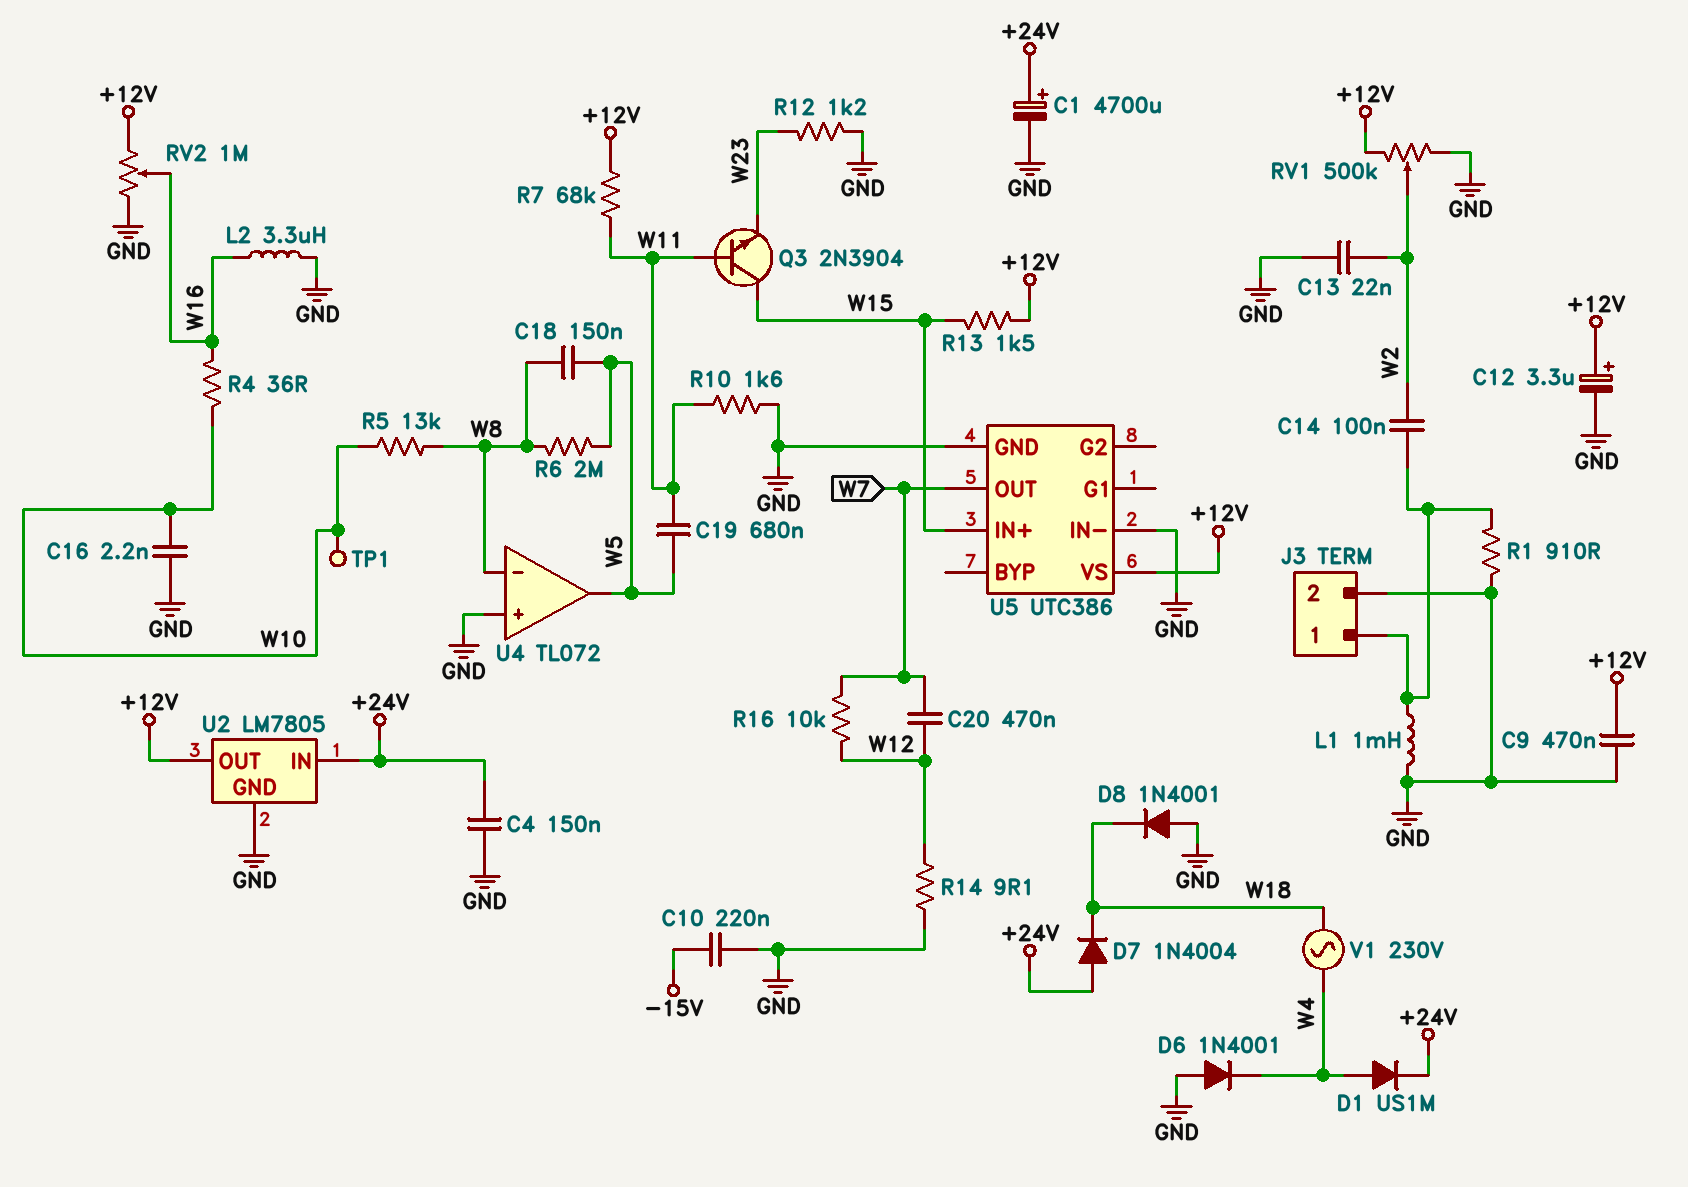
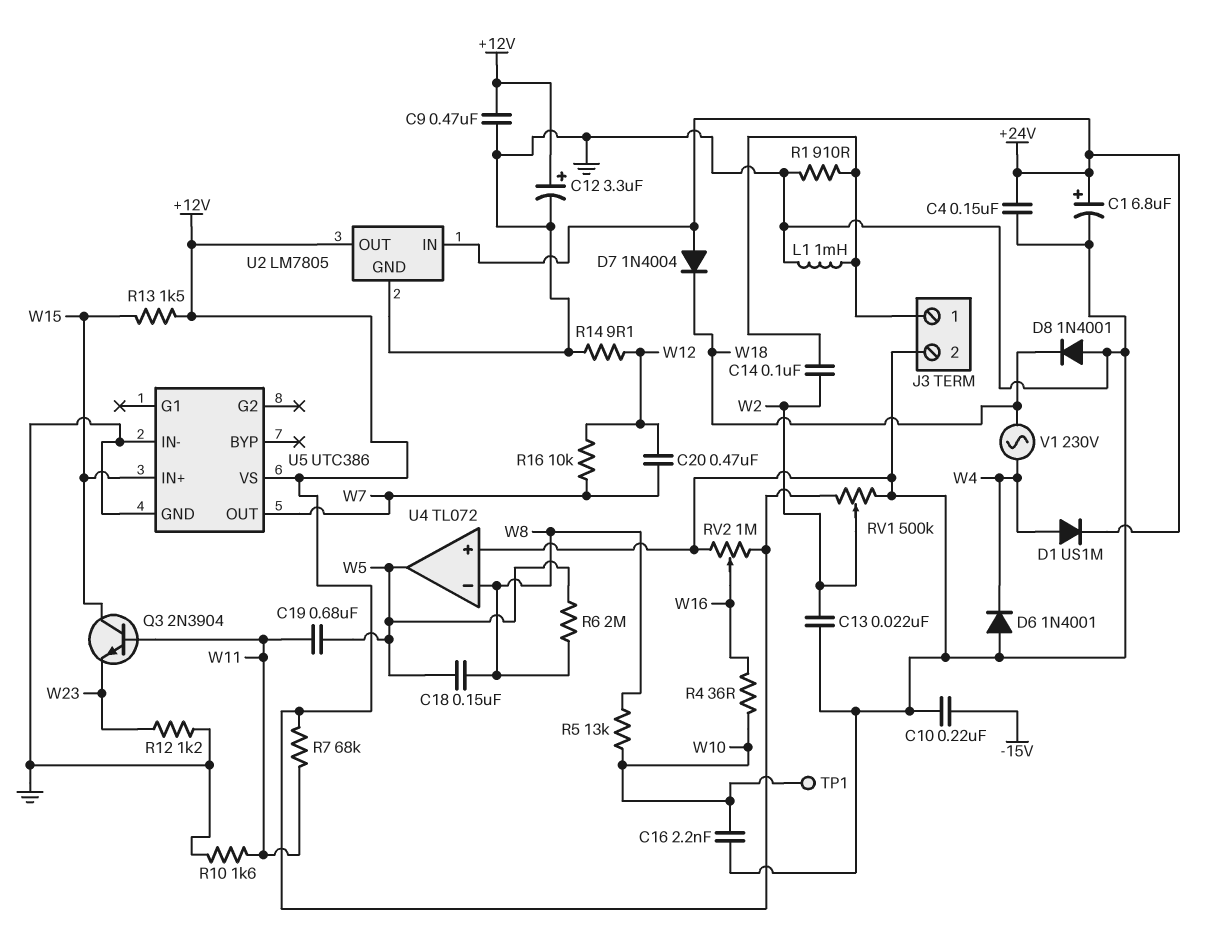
C1: 4700uF (plus +24V, minus GND) -> 6.8uF (plus +24V, minus GND)
L2: 3.3uH (GND, W16) -> none

